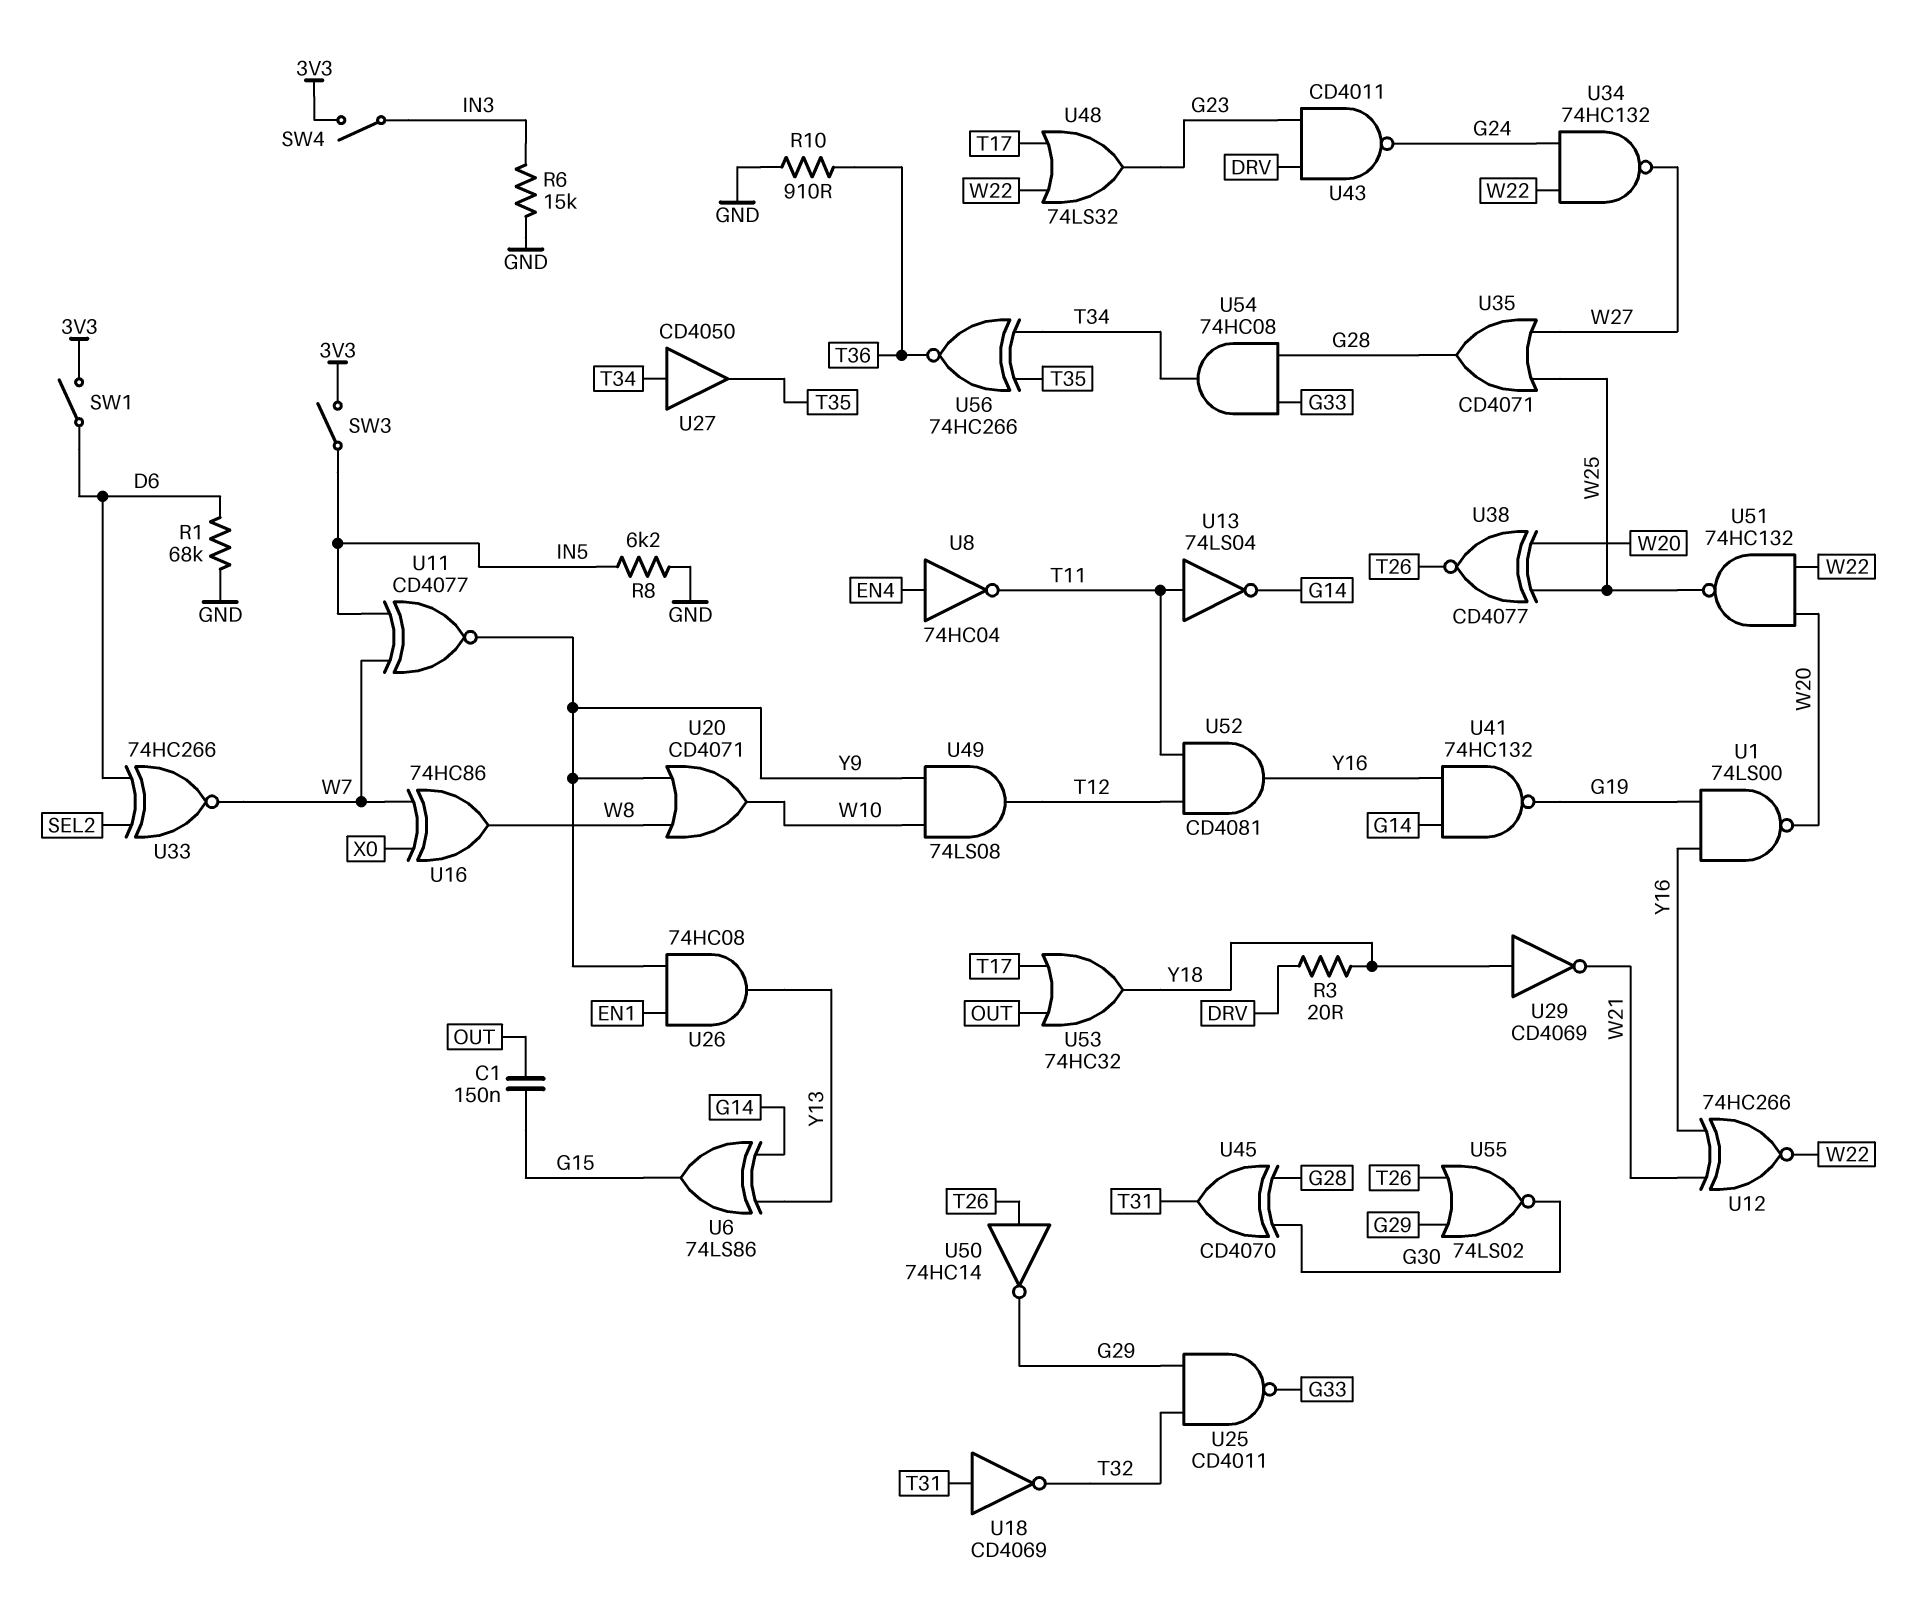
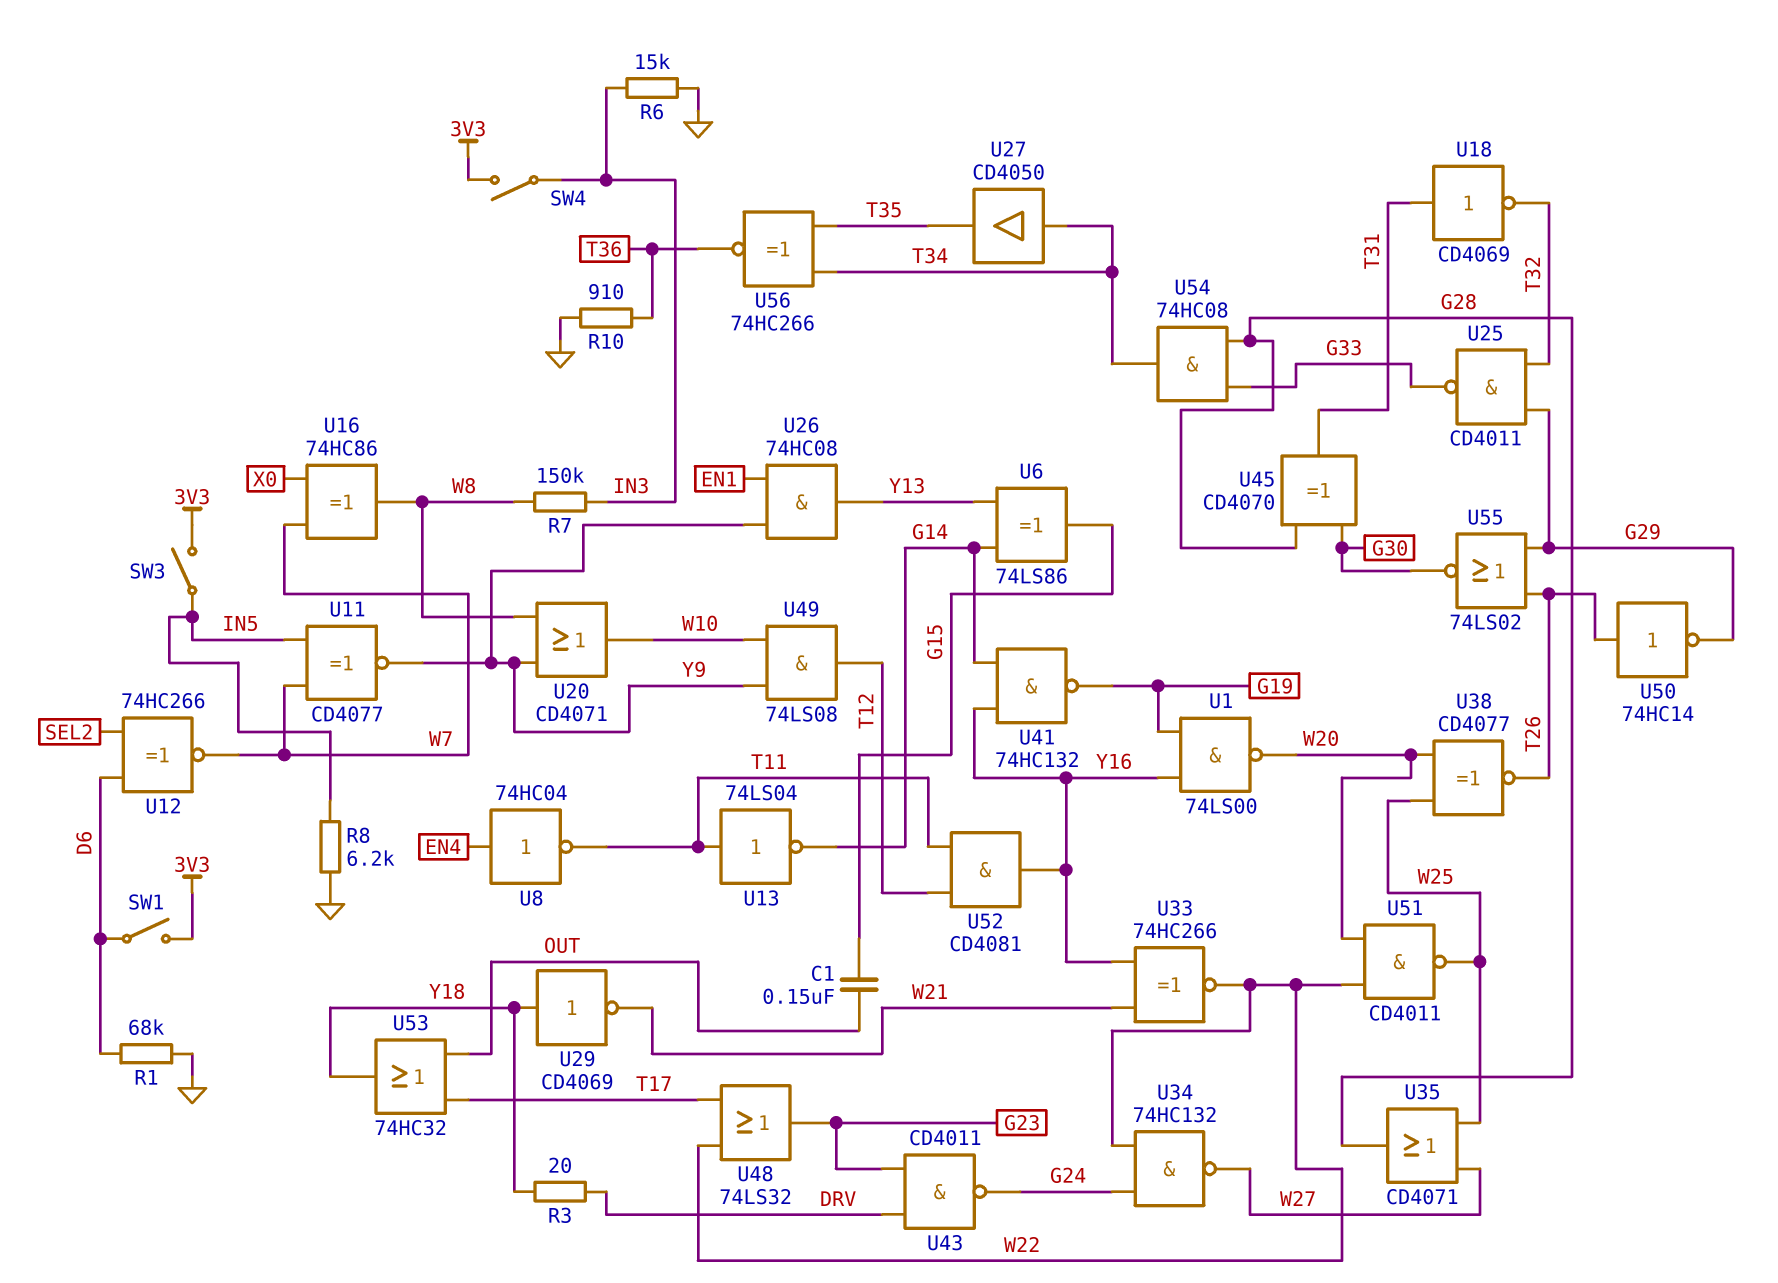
R7: none -> 150k (IN3, W8)
U12: XNOR 74HC266 (in W21, in Y16, out W22) -> XNOR 74HC266 (in D6, in SEL2, out W7)
U33: XNOR 74HC266 (in D6, in SEL2, out W7) -> XNOR 74HC266 (in W21, in Y16, out W22)
U51: NAND 74HC132 (in W20, in W22, out W25) -> NAND CD4011 (in W20, in W22, out W25)

